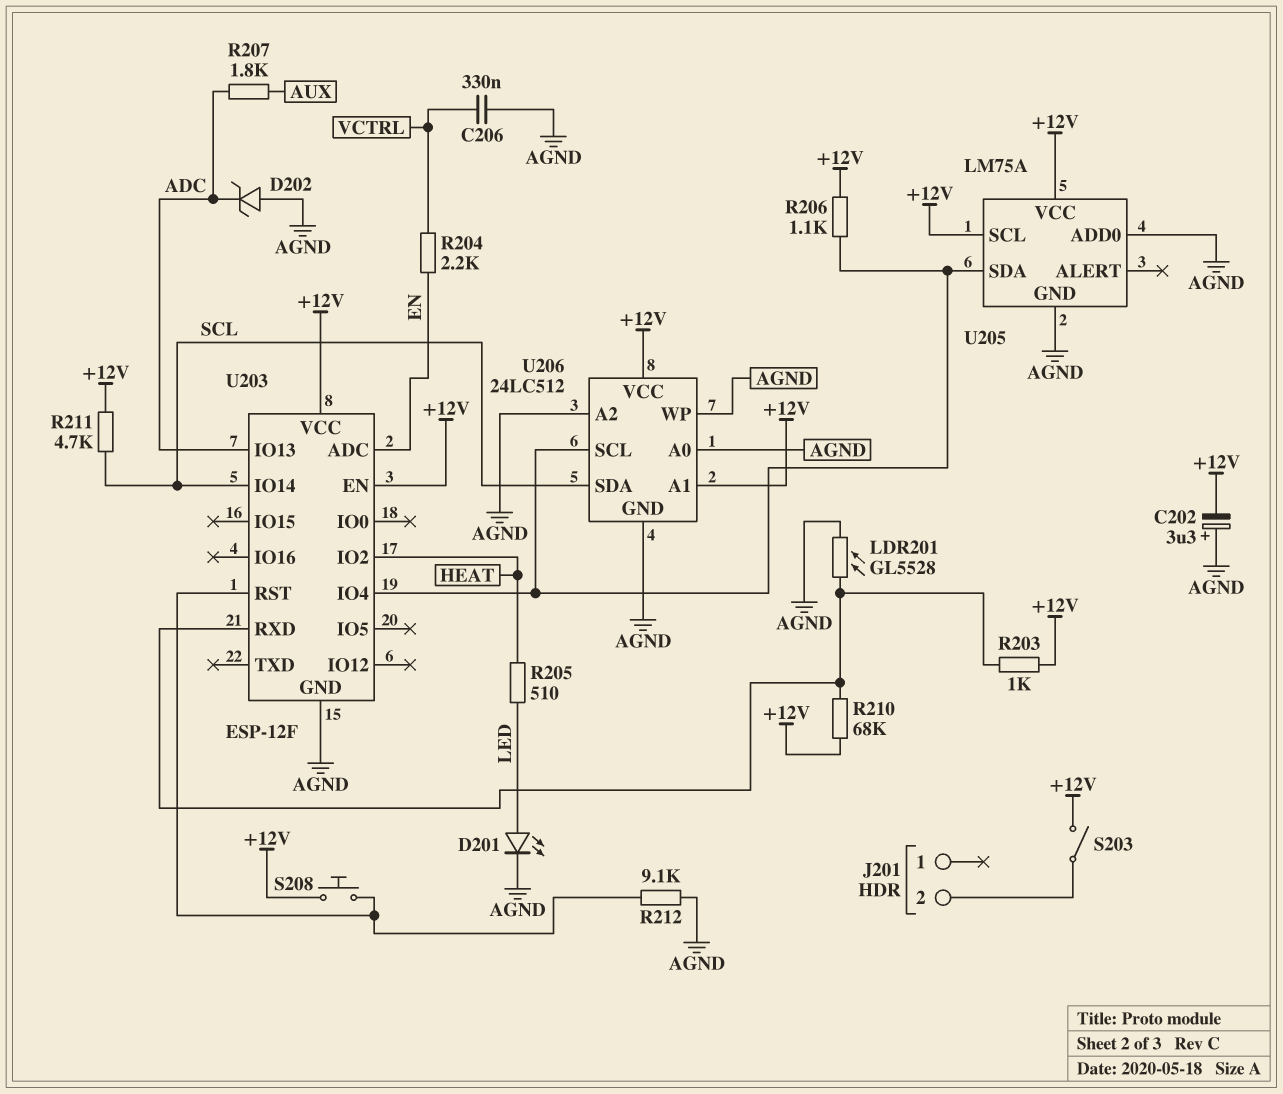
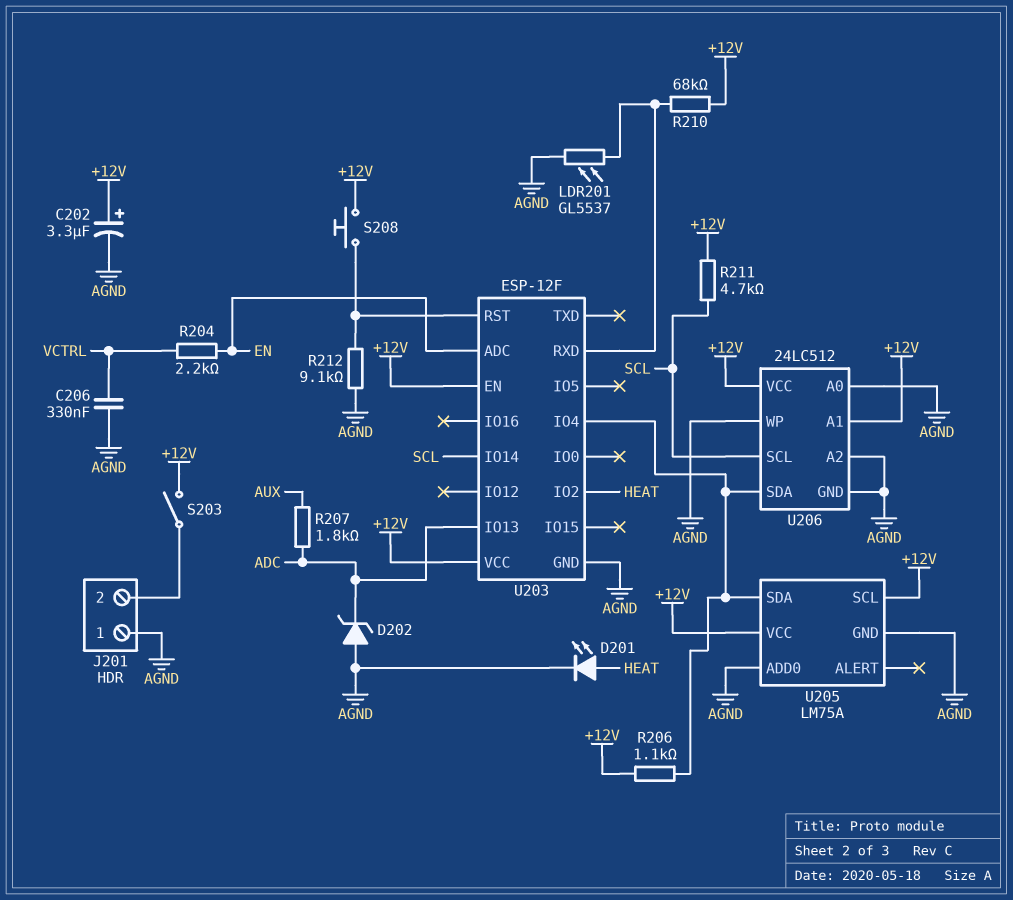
C202: 3.3uF (plus AGND, minus +12V) -> 3.3uF (plus +12V, minus AGND)
D201: LED (A LED, K AGND) -> LED (A HEAT, K AGND)
J201 pin 1: none -> AGND
LDR201: GL5528 (AGND, U203/RXD) -> GL5537 (AGND, U203/RXD)
R203: 1k (+12V, U203/RXD) -> none
R205: 510 (HEAT, LED) -> none
U206 pin SCL: U203/IO4 -> SCL
U206 pin SDA: SCL -> U203/IO4

